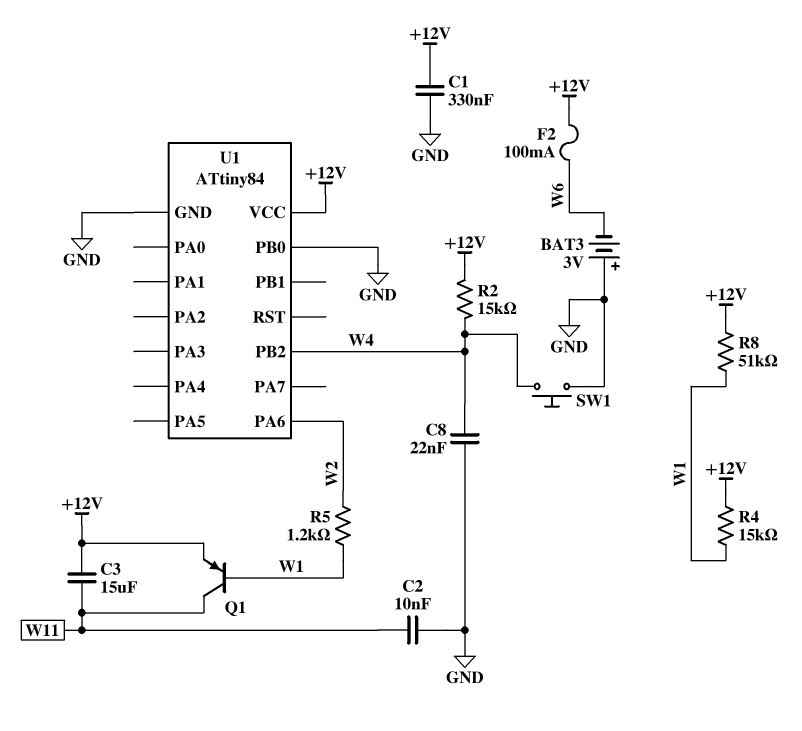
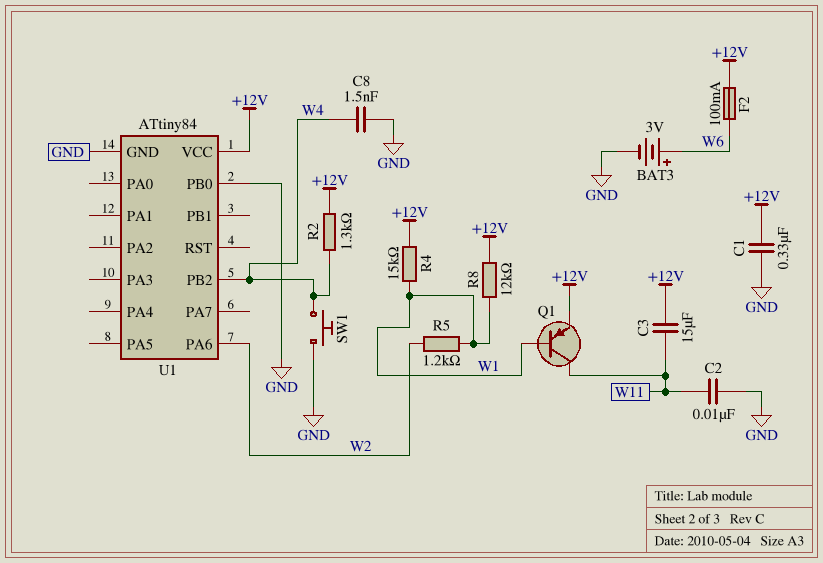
BAT3: 3V (plus GND, minus W6) -> 3V (plus W6, minus GND)
C8: 22nF (GND, W4) -> 1.5nF (GND, W4)
R2: 15k (+12V, W4) -> 1.3k (+12V, W4)
R8: 51k (+12V, W1) -> 12k (+12V, W1)

